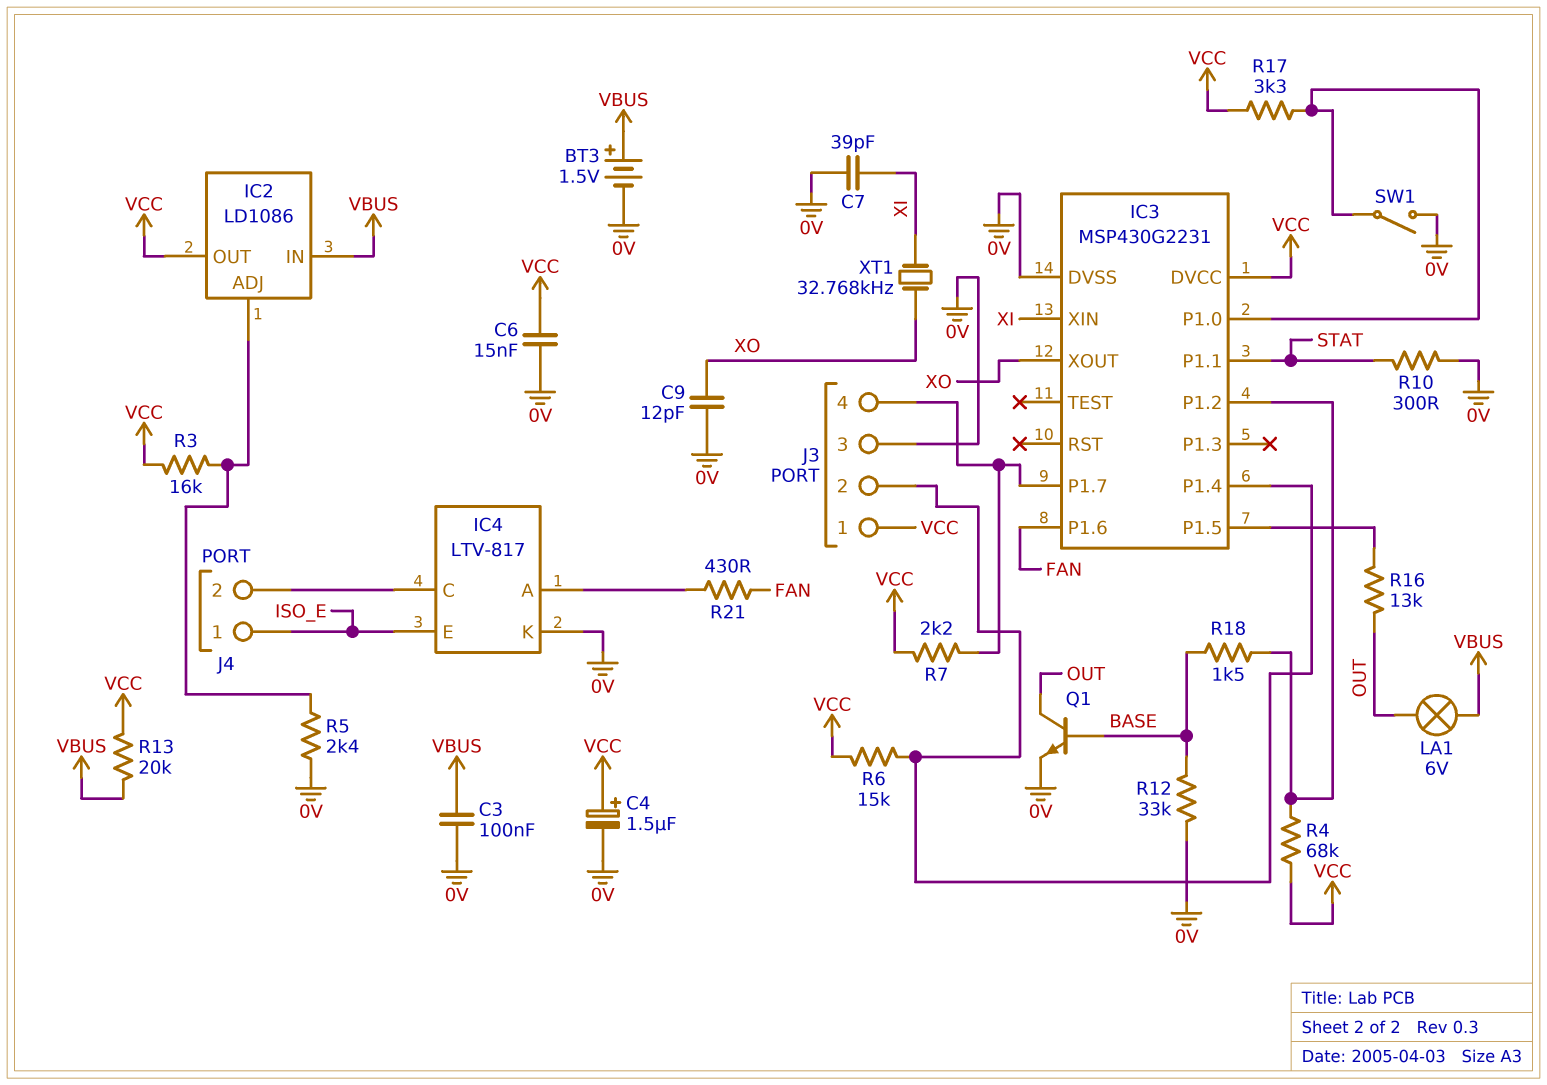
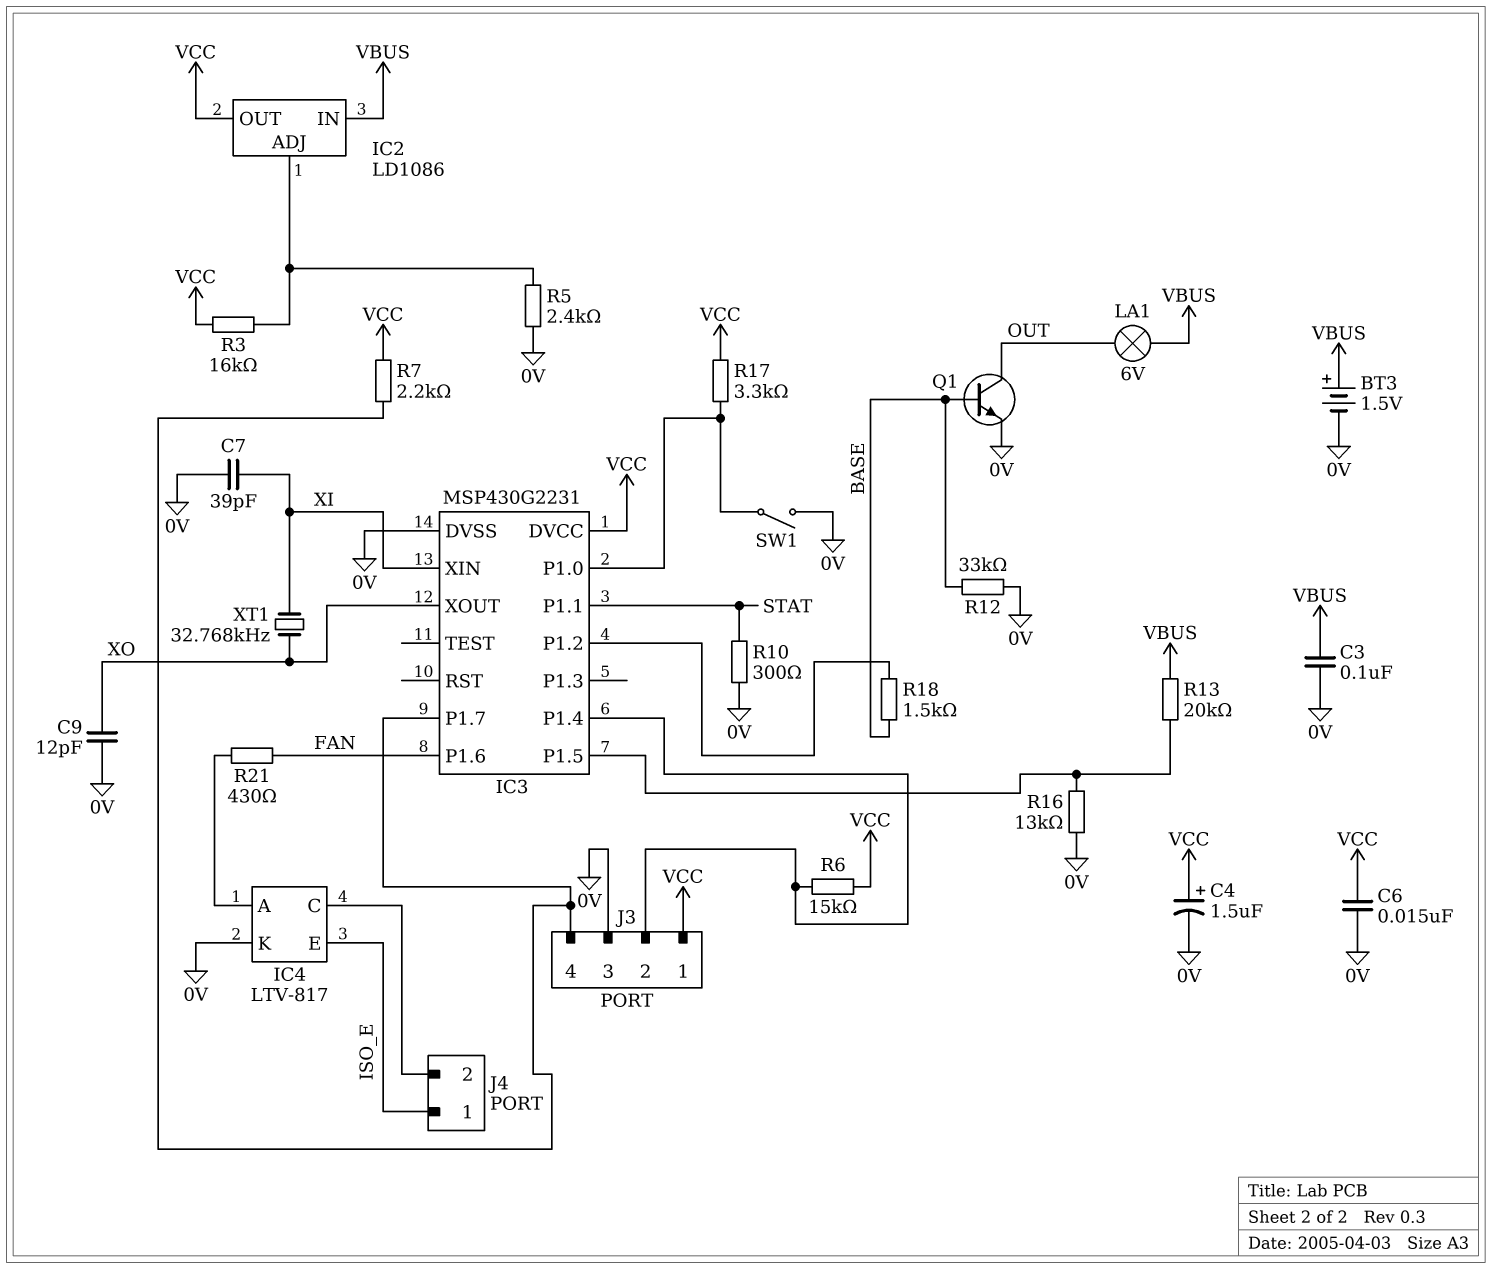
R4: 68k (IC3/P1.2, VCC) -> none
R13: 20k (VBUS, VCC) -> 20k (IC3/P1.5, VBUS)
R16: 13k (IC3/P1.5, OUT) -> 13k (0V, IC3/P1.5)

